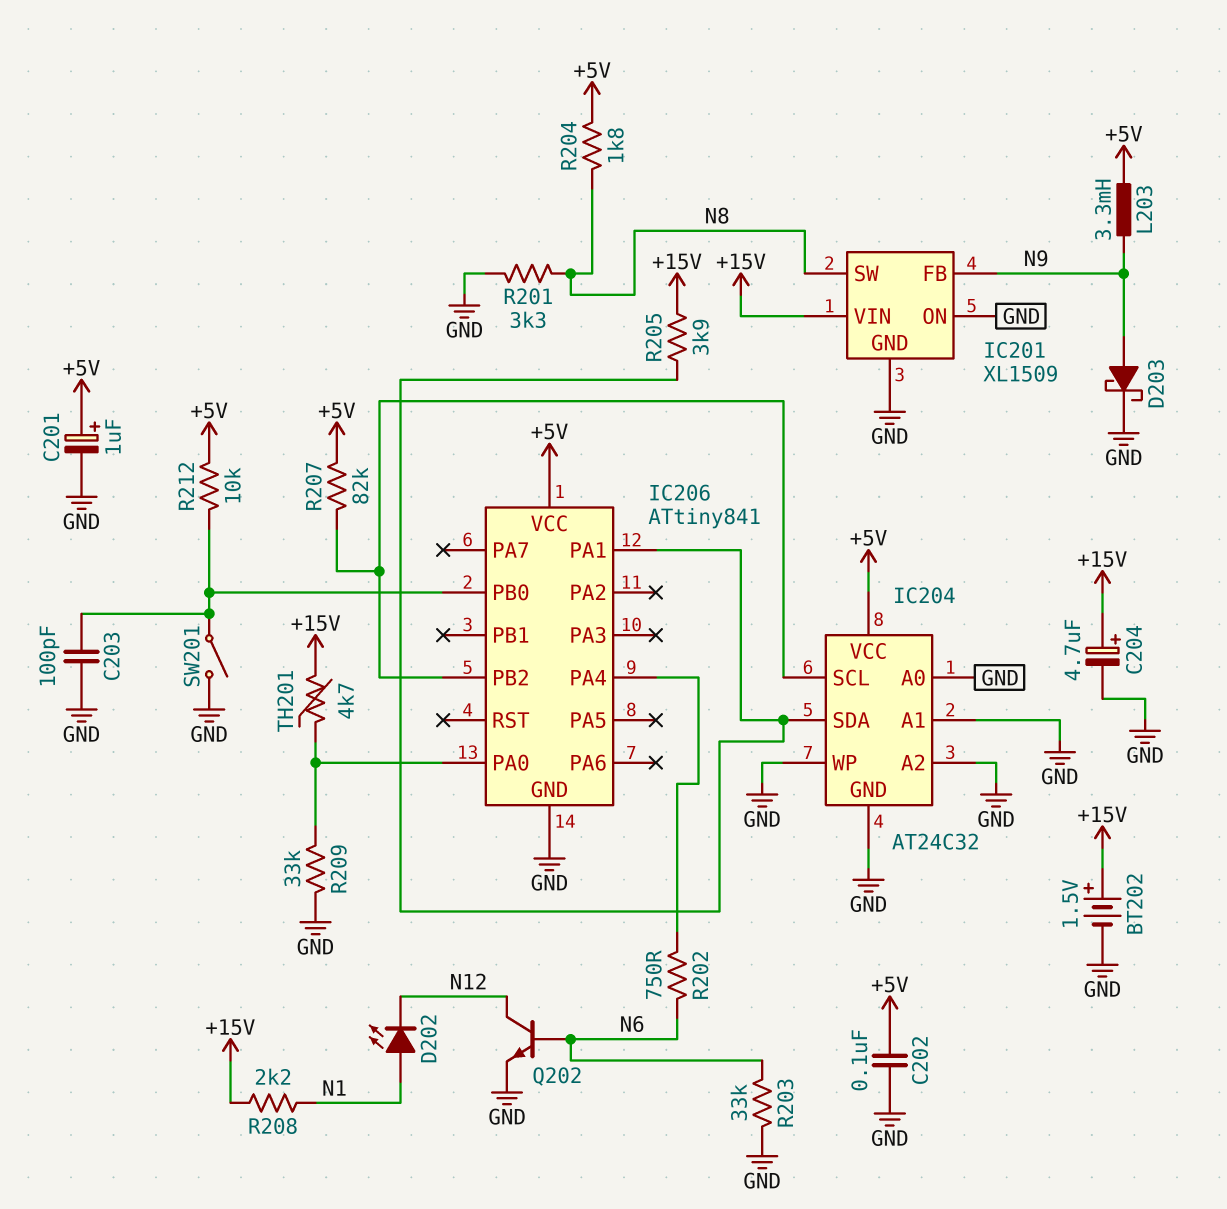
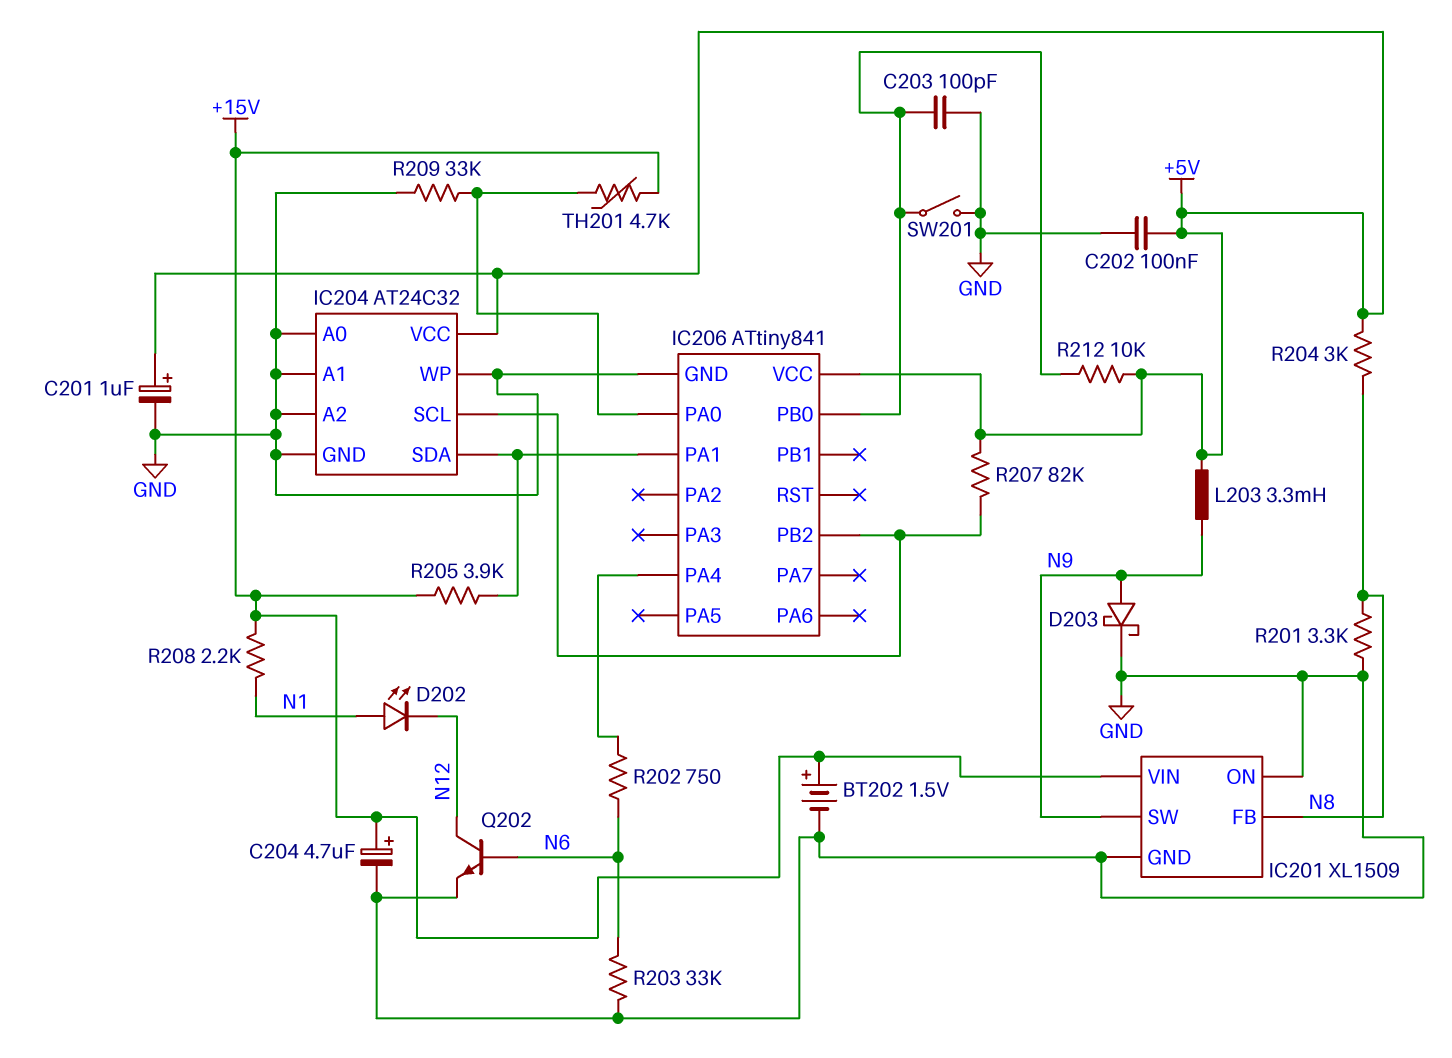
IC201 pin FB: N9 -> N8
IC201 pin SW: N8 -> N9
R204: 1.8k (+5V, N8) -> 3k (+5V, N8)

